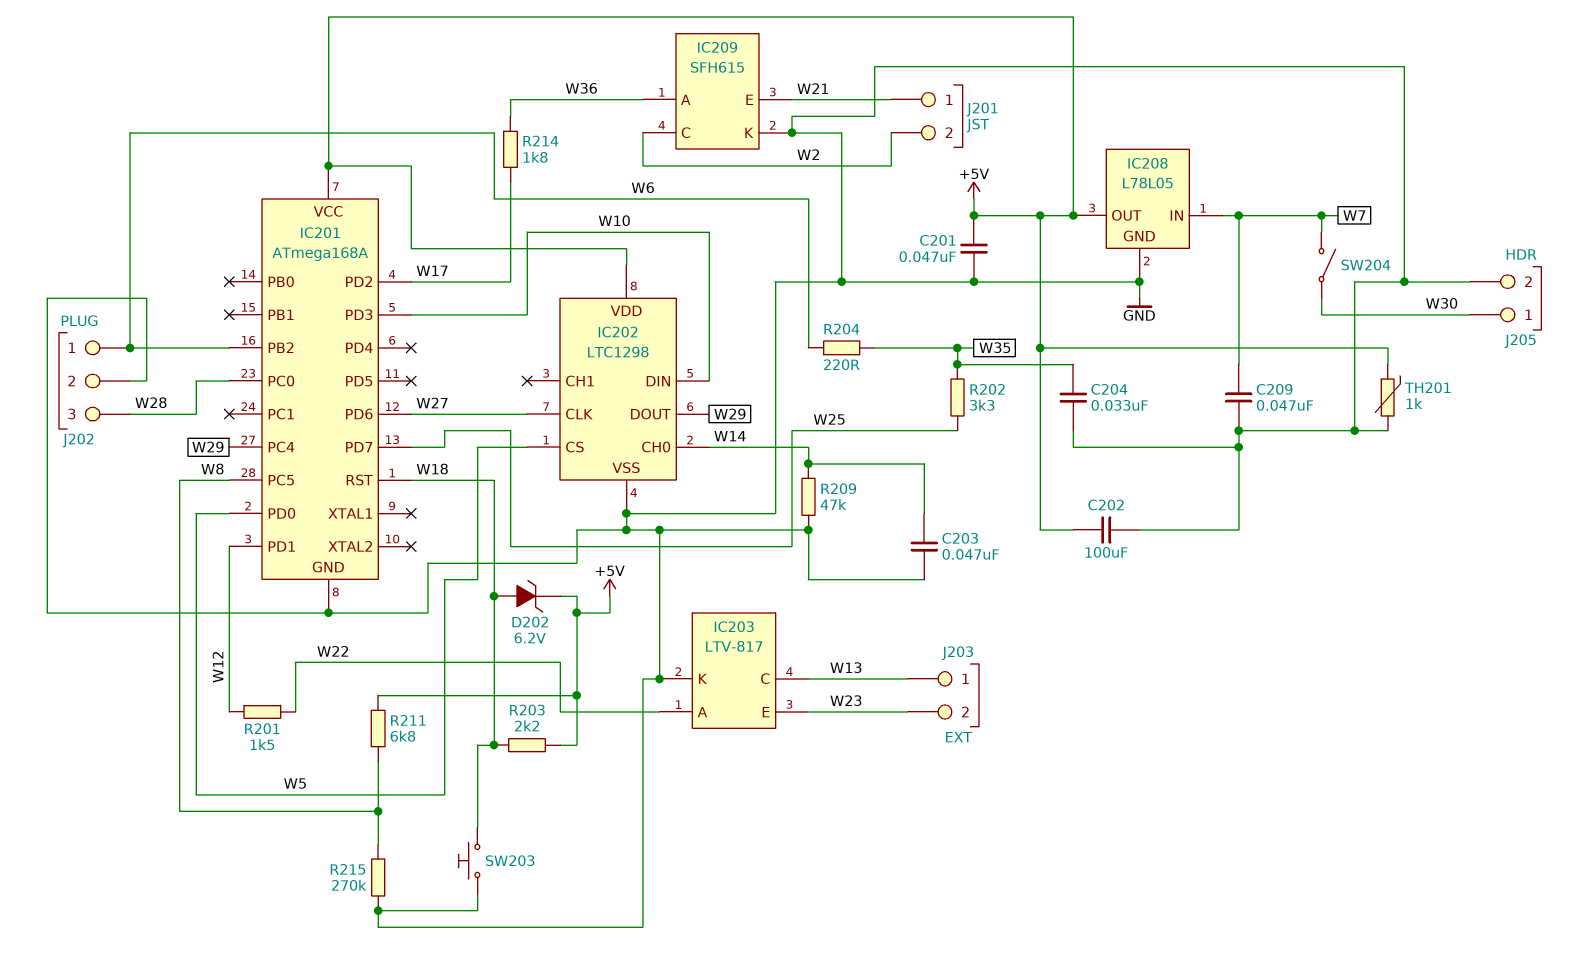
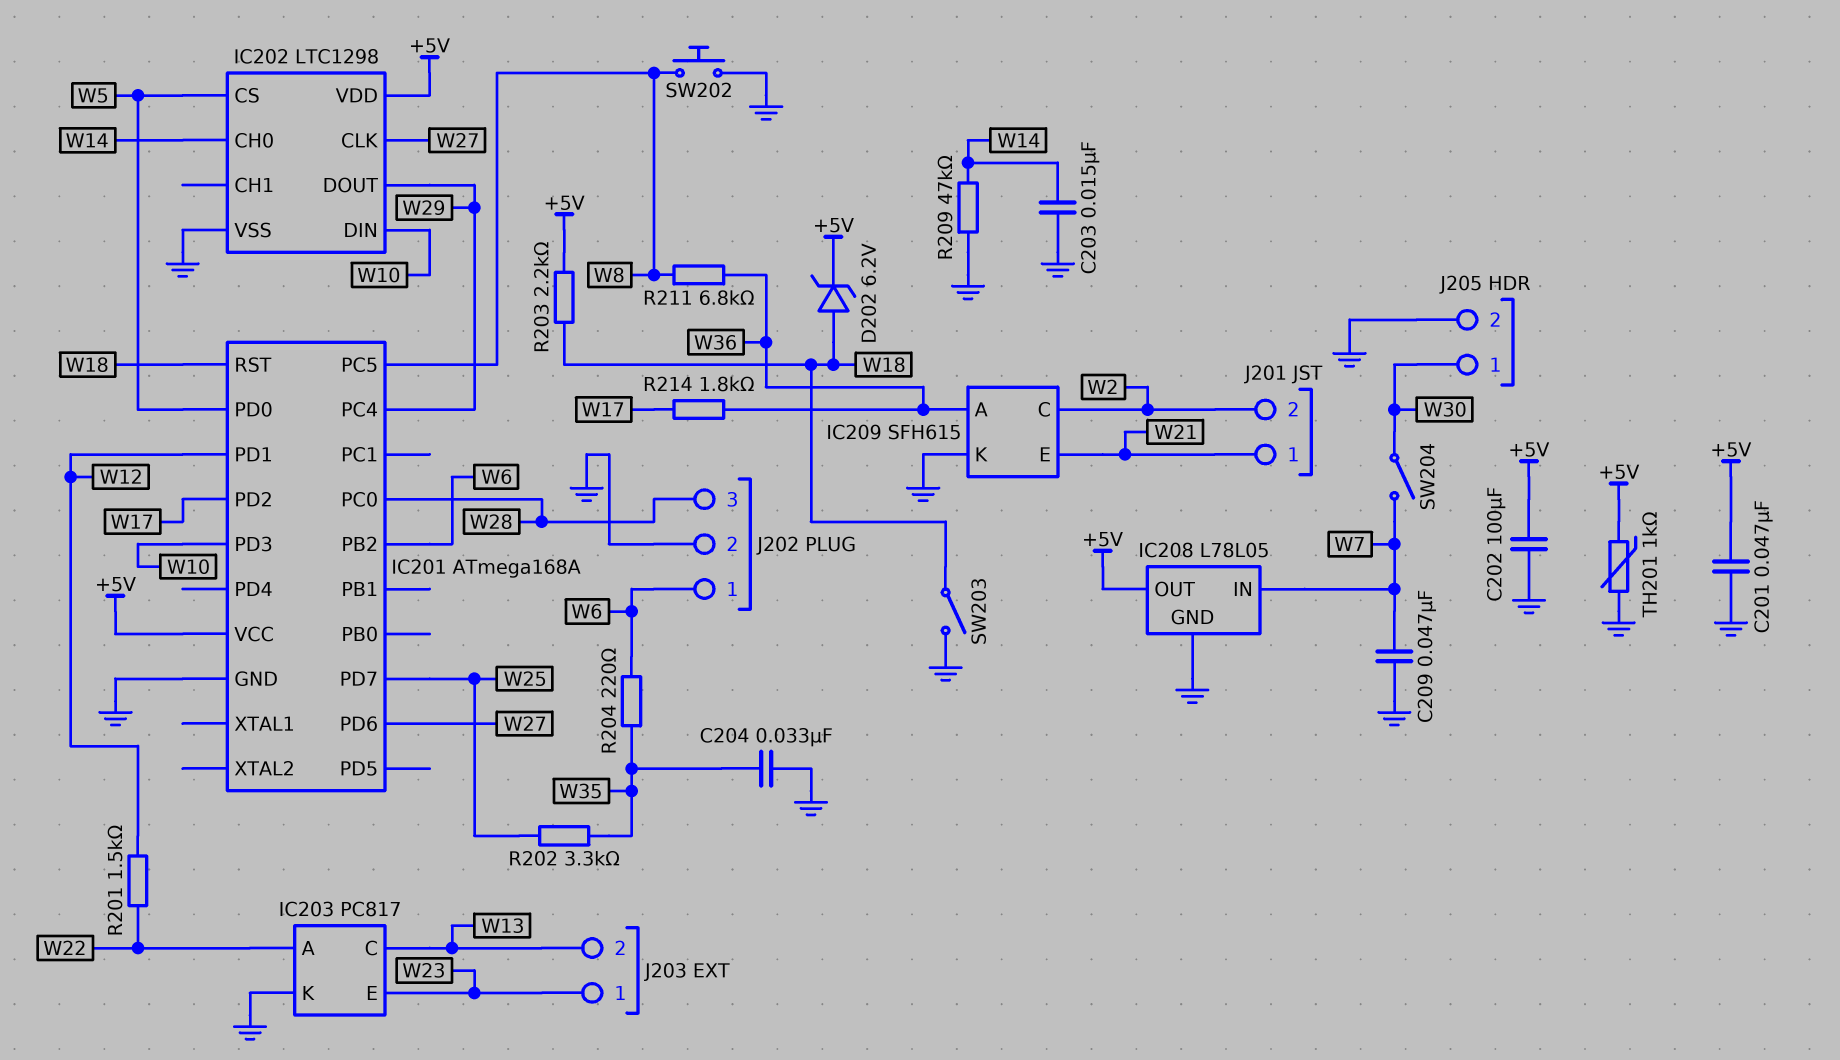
C203: 47nF (GND, W14) -> 15nF (GND, W14)
IC203: LTV-817 -> PC817
J203 pin 1: W13 -> W23
J203 pin 2: W23 -> W13
R211: 6.8k (+5V, W8) -> 6.8k (W8, W36)
R215: 270k (GND, W8) -> none
SW202: none -> button (GND, W8)
SW203: button (GND, W18) -> switch (GND, W18)

